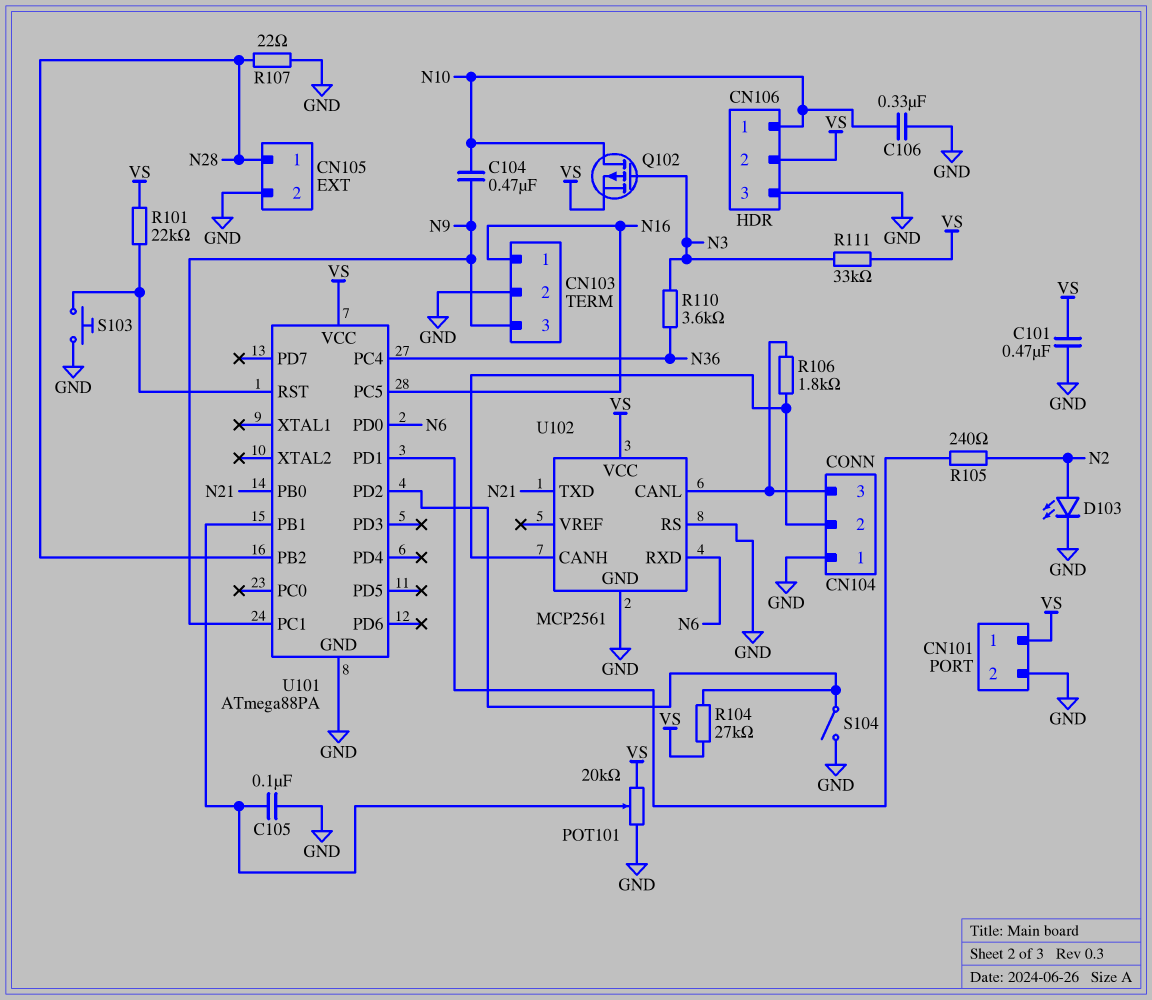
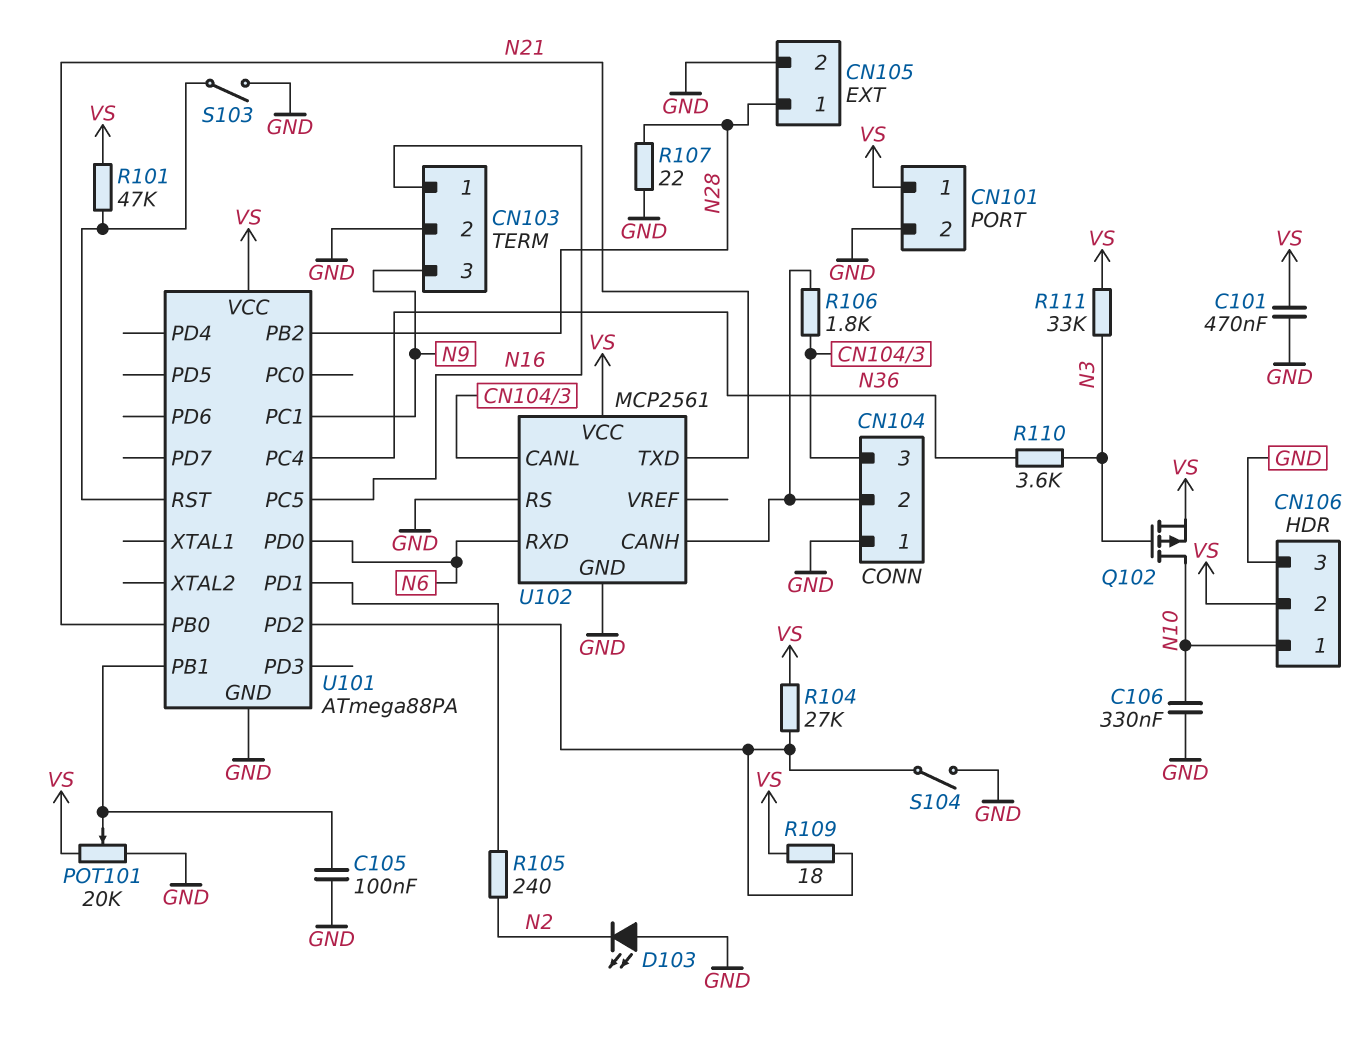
C104: 470nF (N9, N10) -> none
D103: LED (A N2, K GND) -> LED (A GND, K N2)
R101: 22k (U101/RST, VS) -> 47k (U101/RST, VS)
R109: none -> 18 (U101/PD2, VS)
S103: button (GND, U101/RST) -> switch (GND, U101/RST)

